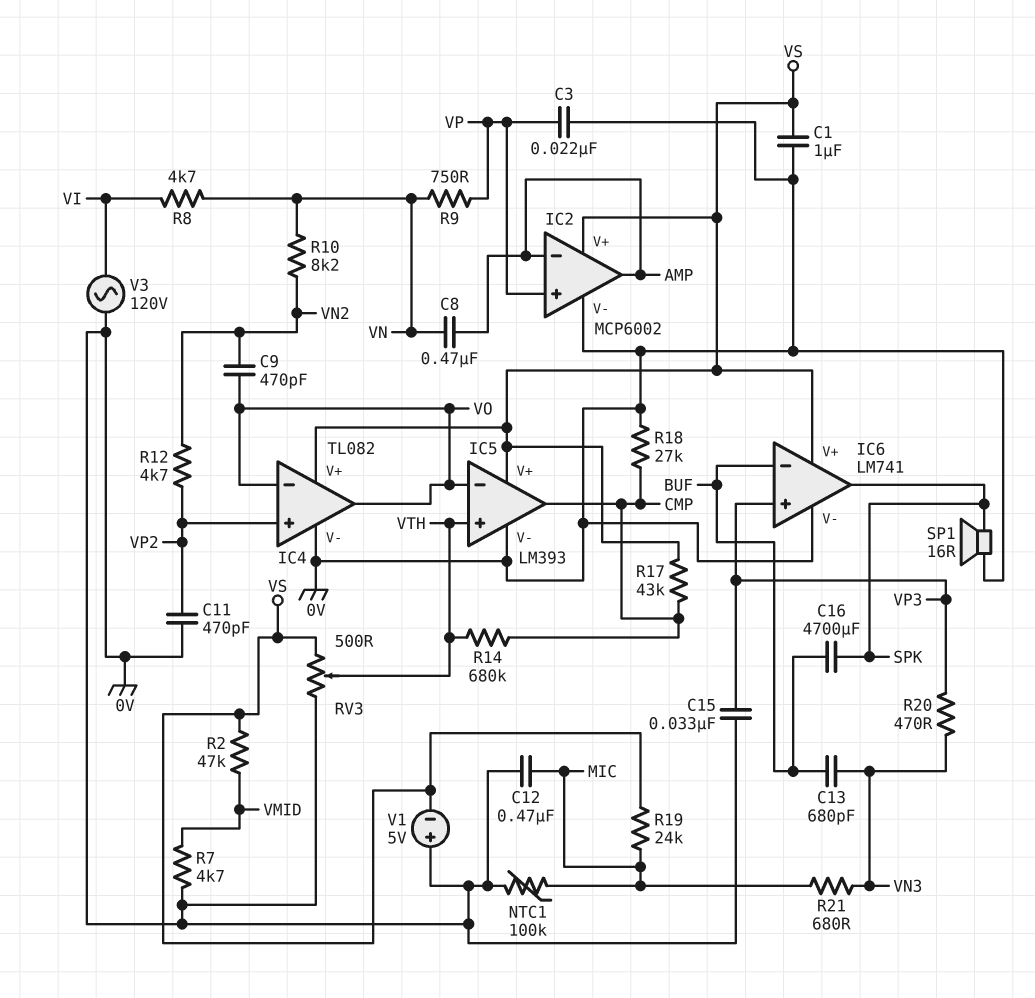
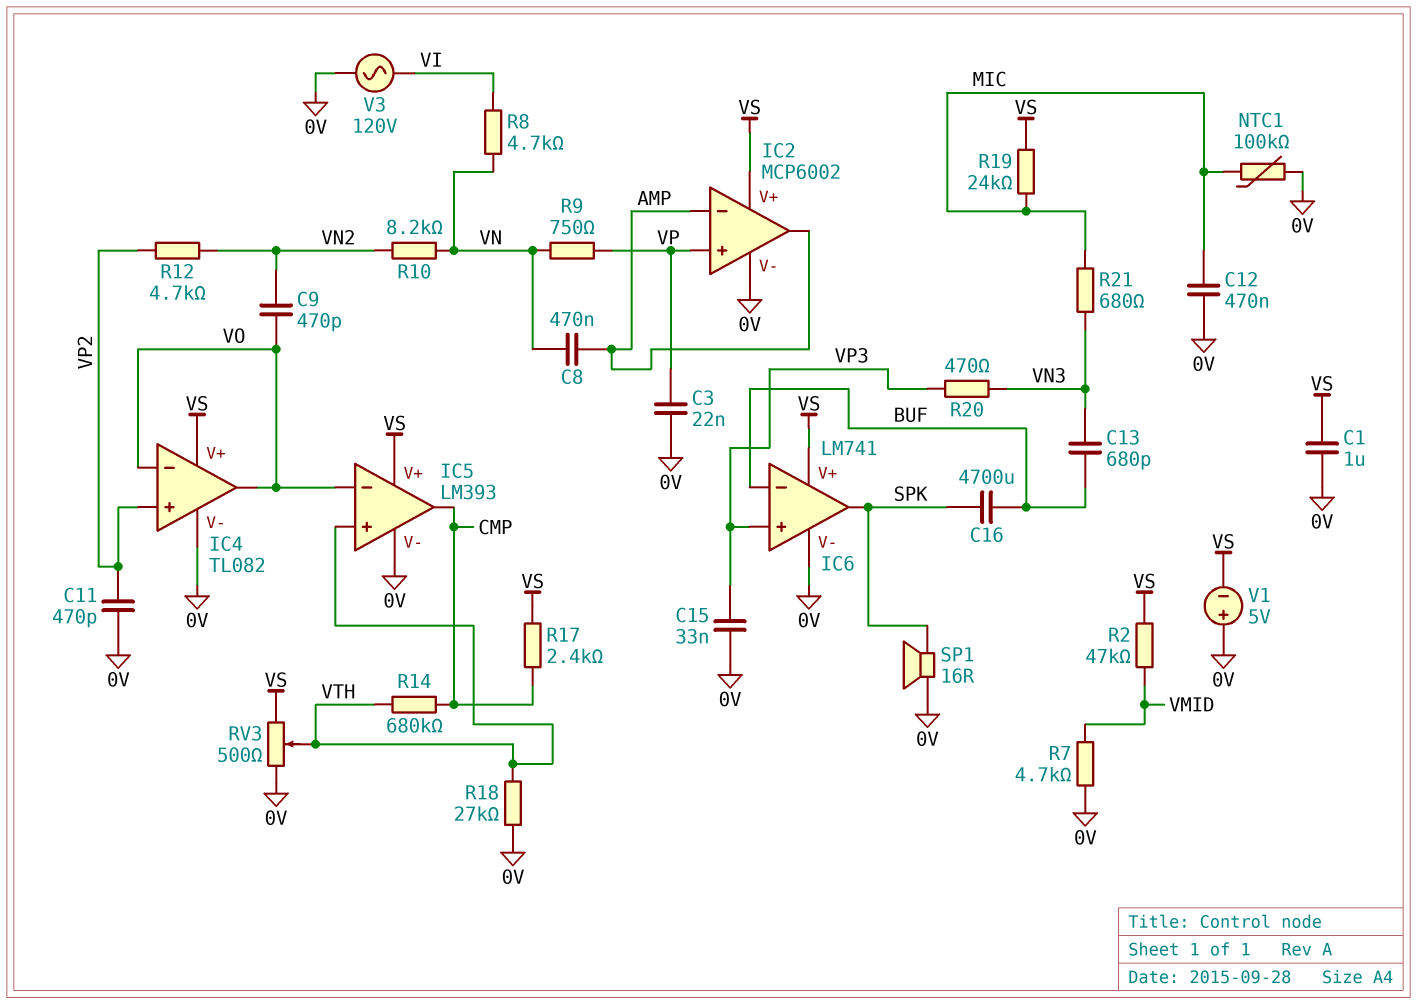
R17: 43k (CMP, VS) -> 2.4k (CMP, VS)
R18: 27k (0V, CMP) -> 27k (0V, VTH)

